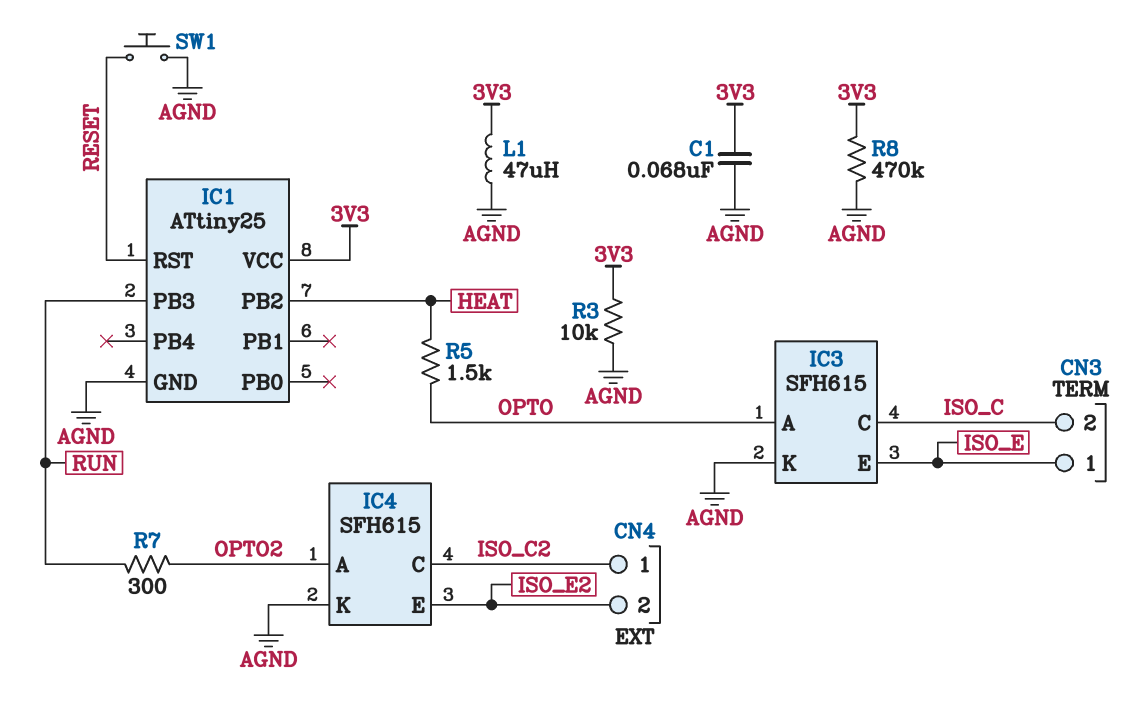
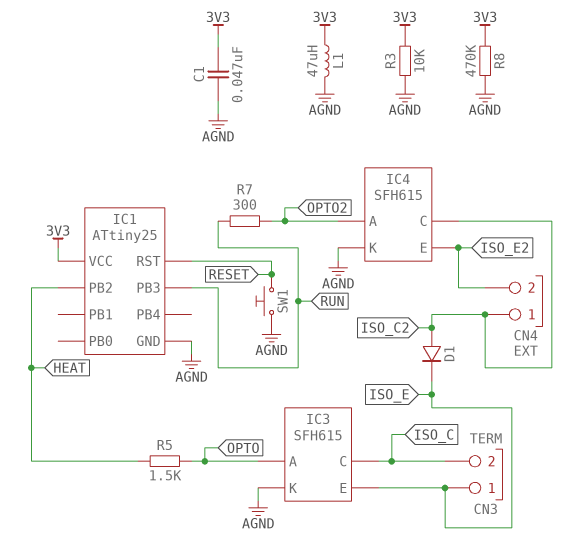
C1: 68nF (3V3, AGND) -> 47nF (3V3, AGND)
D1: none -> diode (A ISO_C2, K ISO_E)

